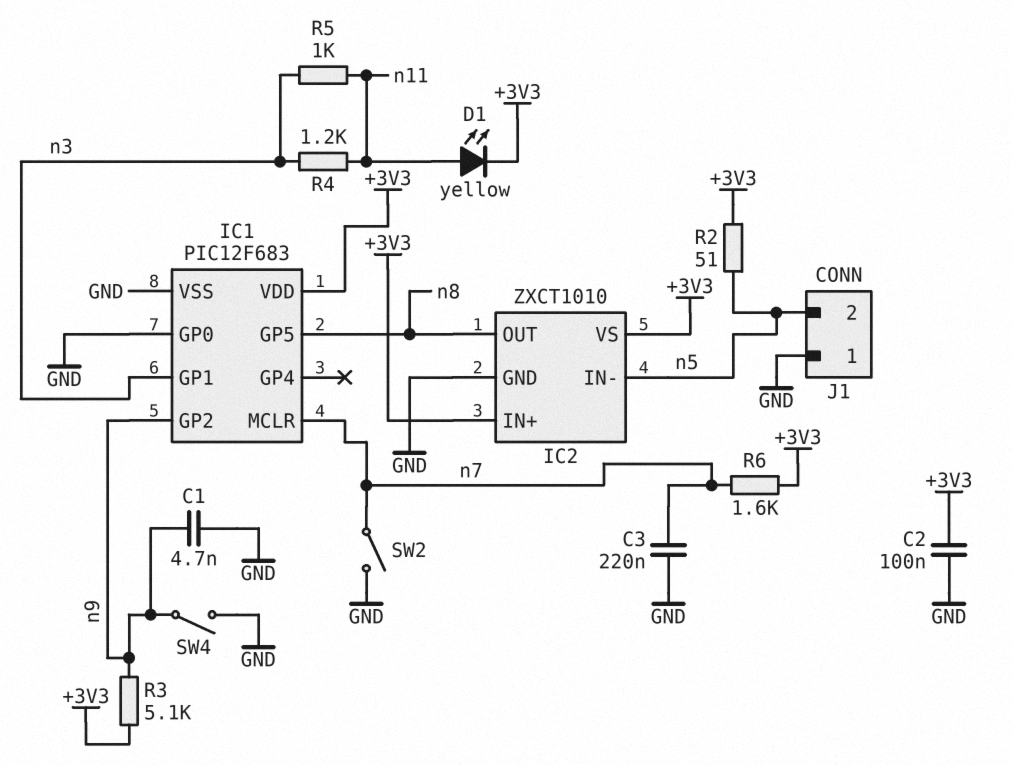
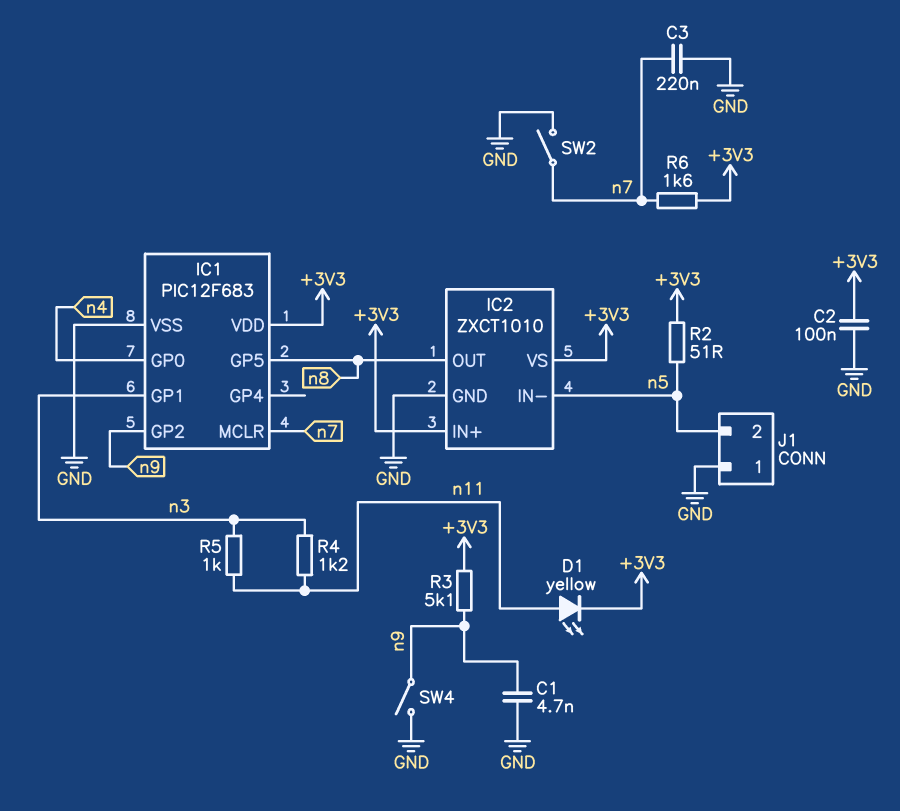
IC1 pin GP0: GND -> n4

